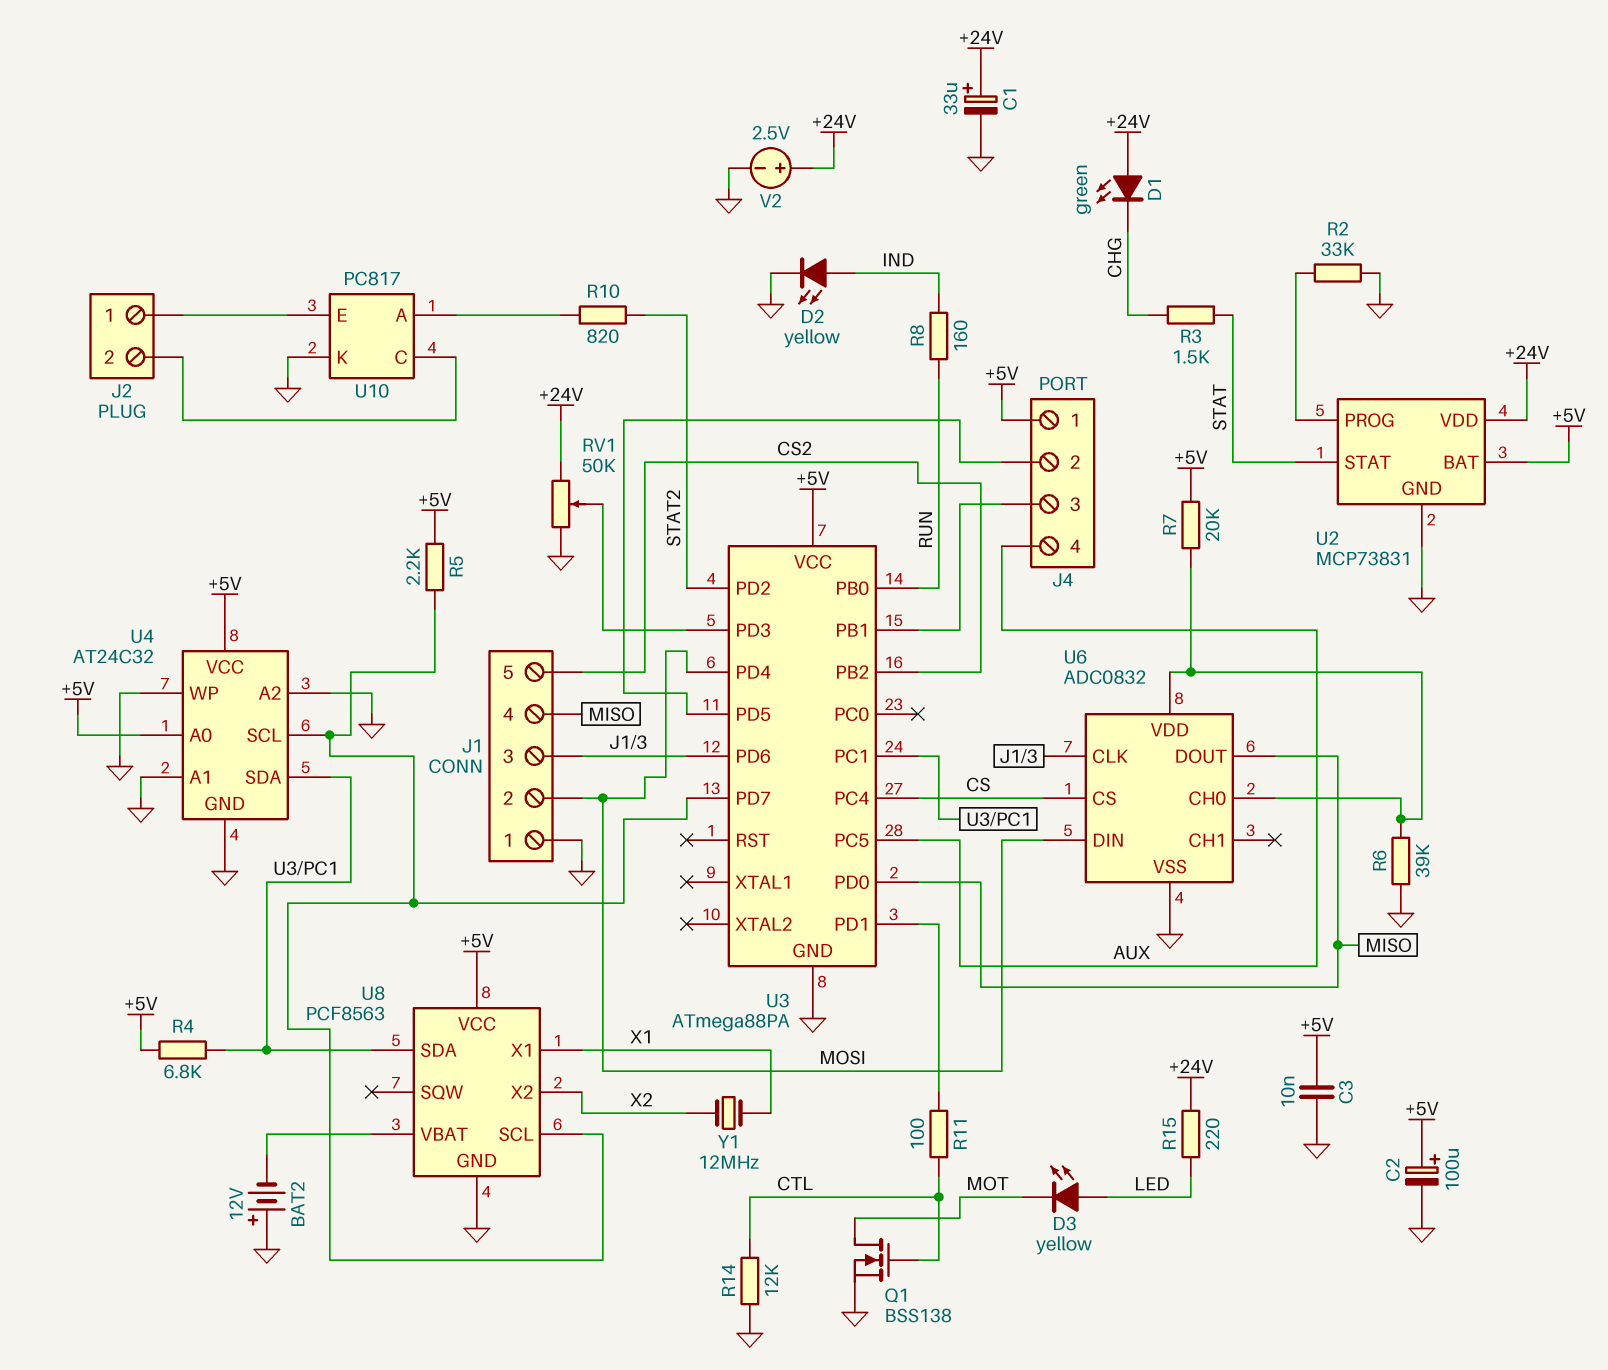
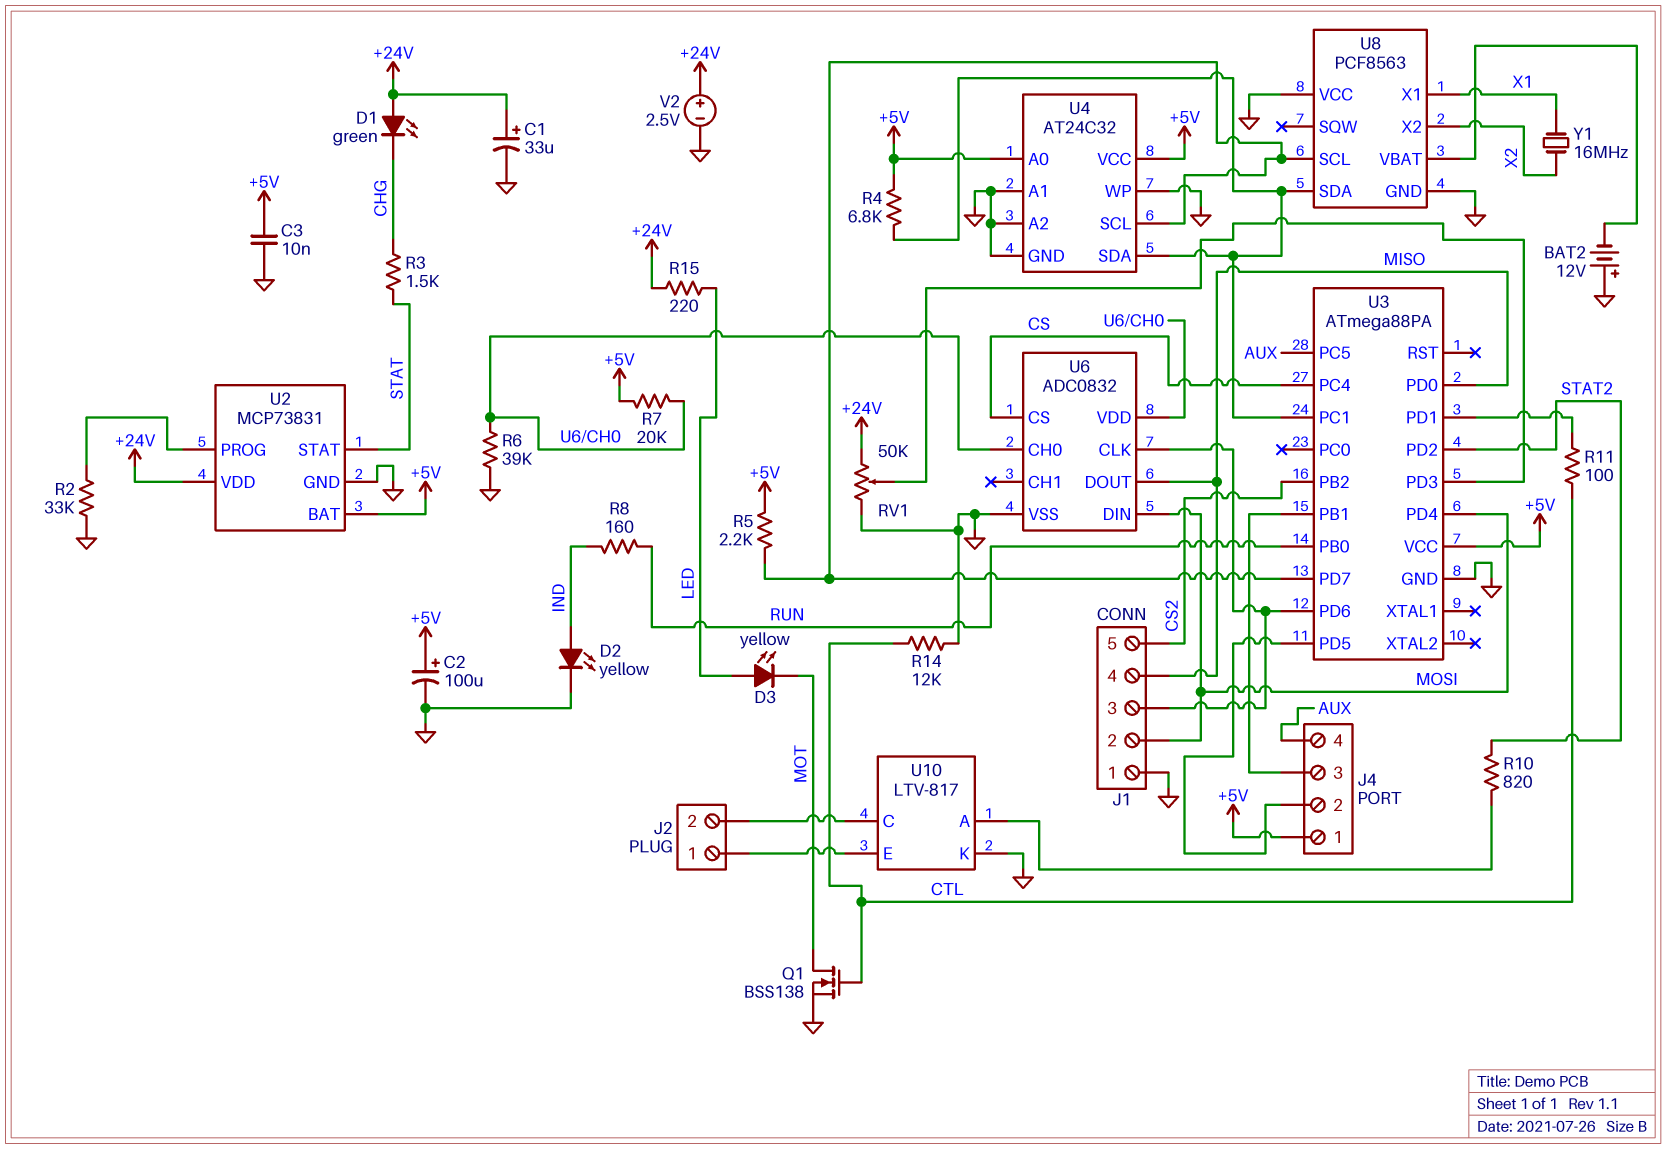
U8 pin VCC: +5V -> GND
U10: PC817 -> LTV-817
Y1: 12MHz (X1, X2) -> 16MHz (X1, X2)

